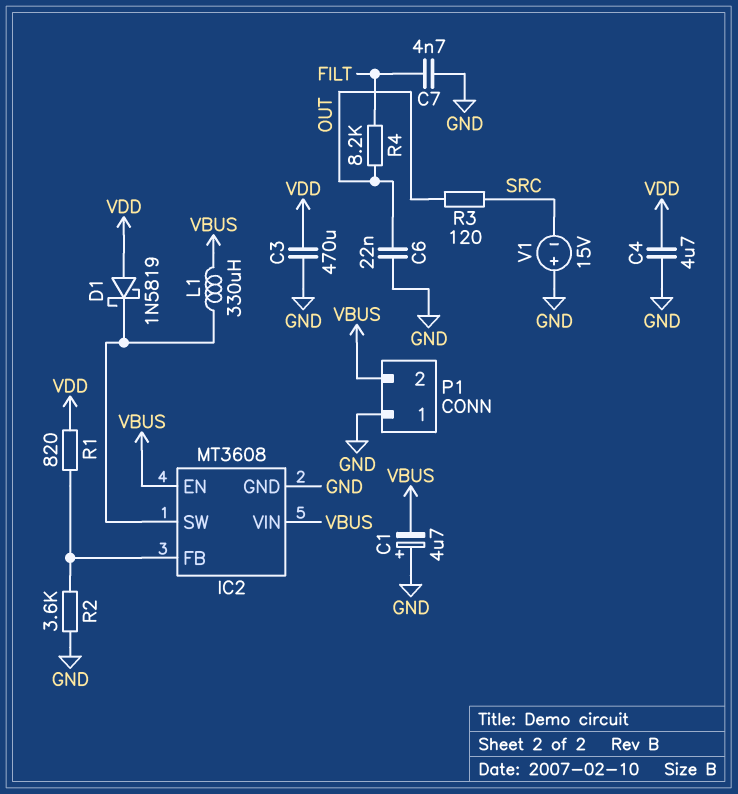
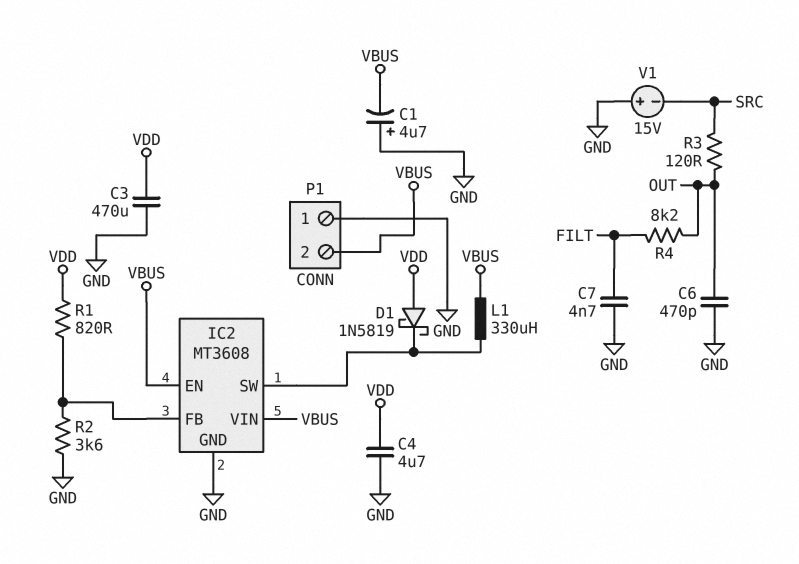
C6: 22nF (GND, OUT) -> 470pF (GND, OUT)

